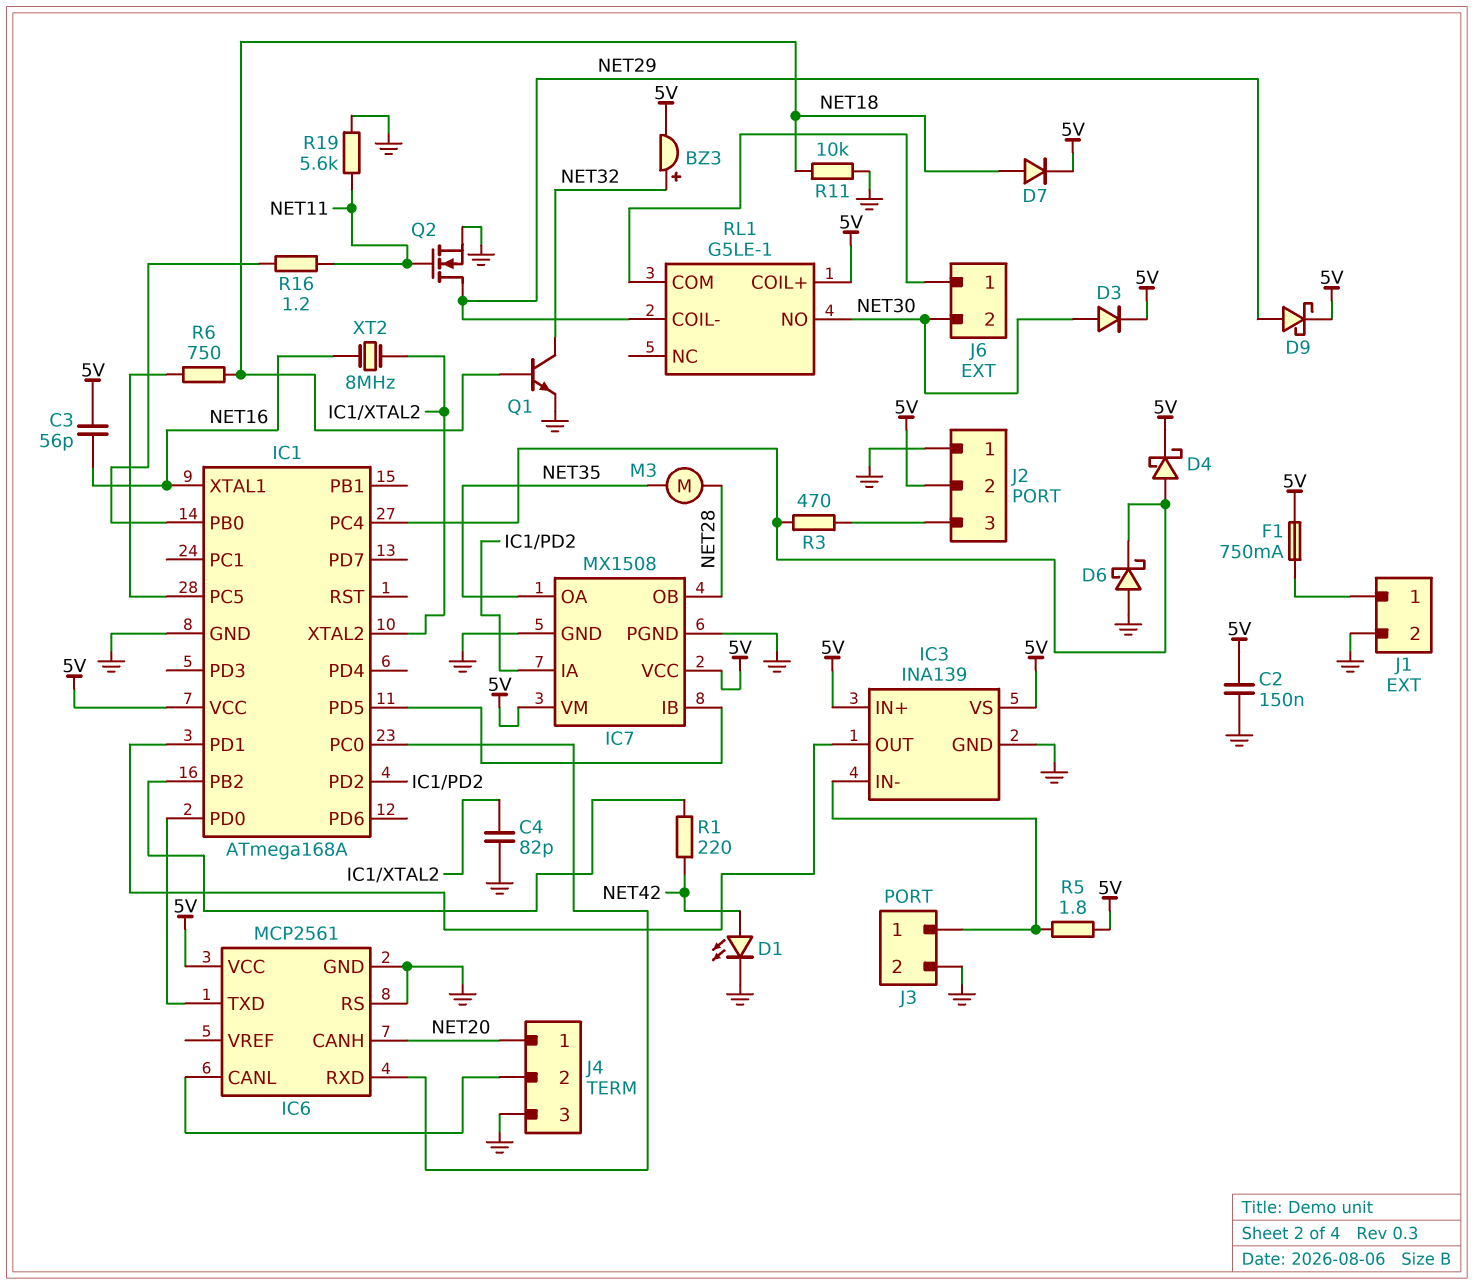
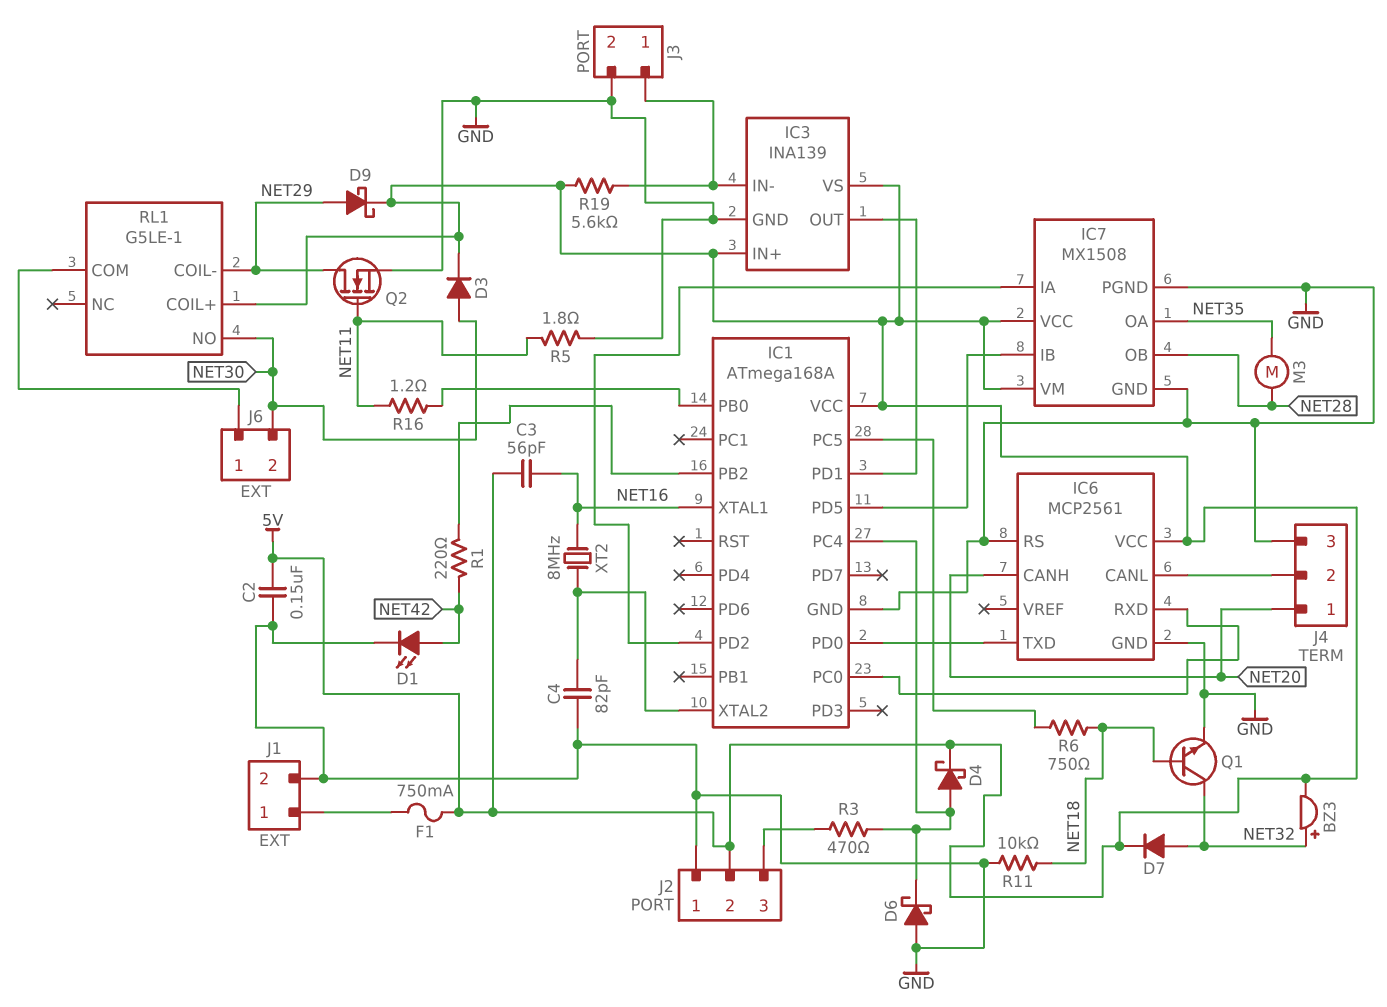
D7: diode (A NET18, K 5V) -> diode (A NET32, K 5V)
R5: 1.8 (5V, IC3/IN-) -> 1.8 (GND, NET11)
R19: 5.6k (GND, NET11) -> 5.6k (5V, IC3/IN-)

